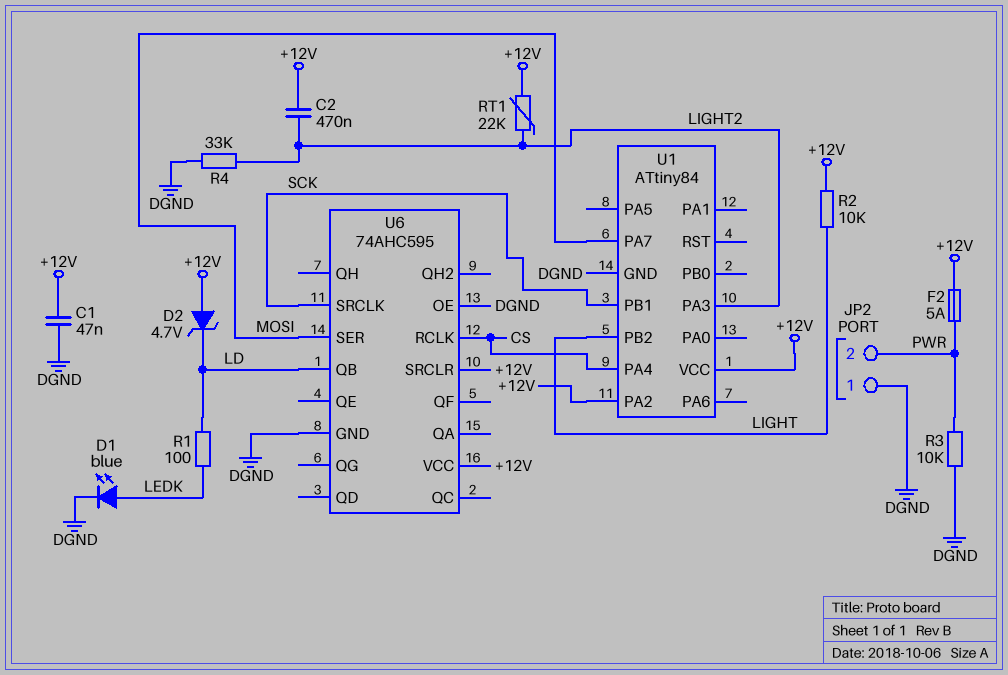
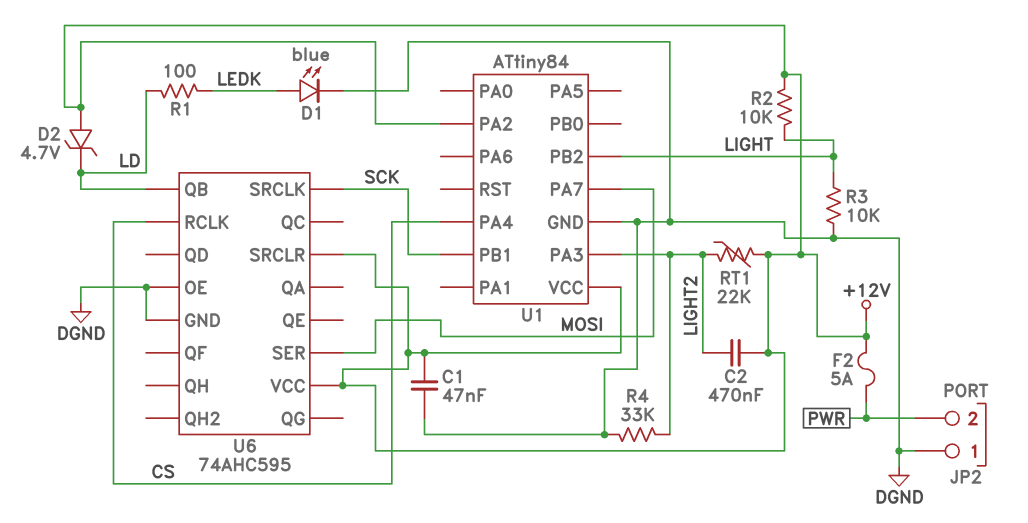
R3: 10k (DGND, PWR) -> 10k (DGND, LIGHT)

